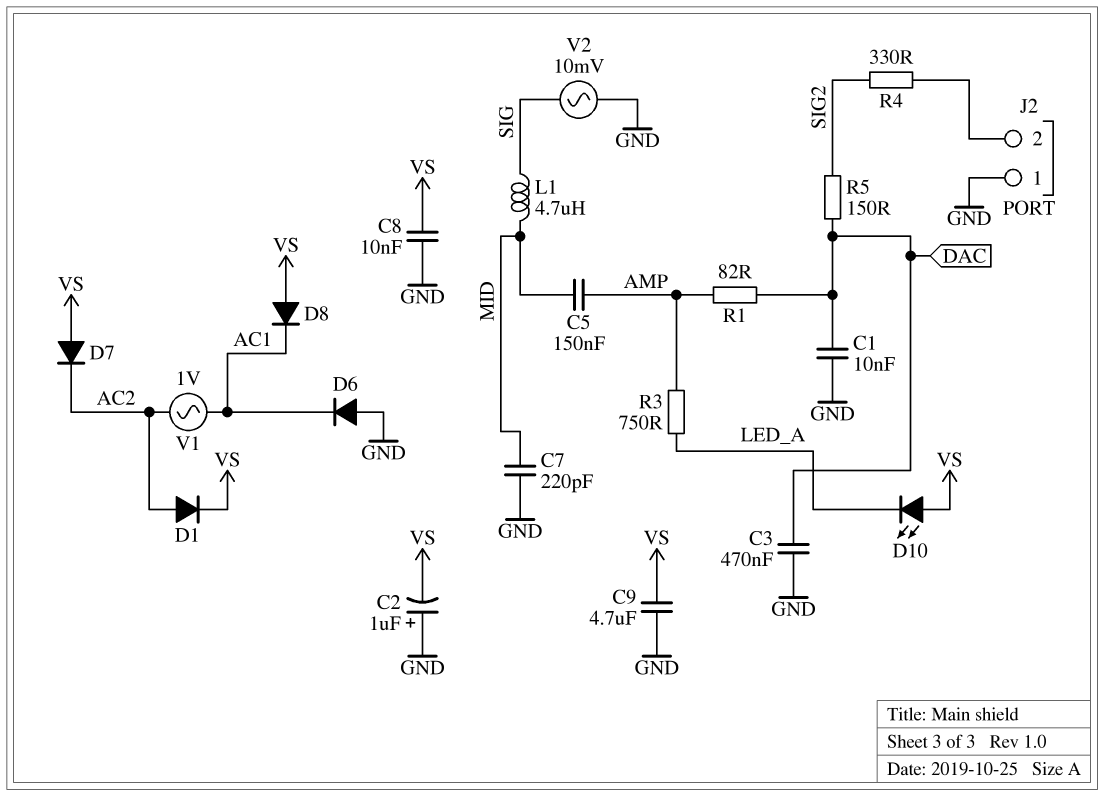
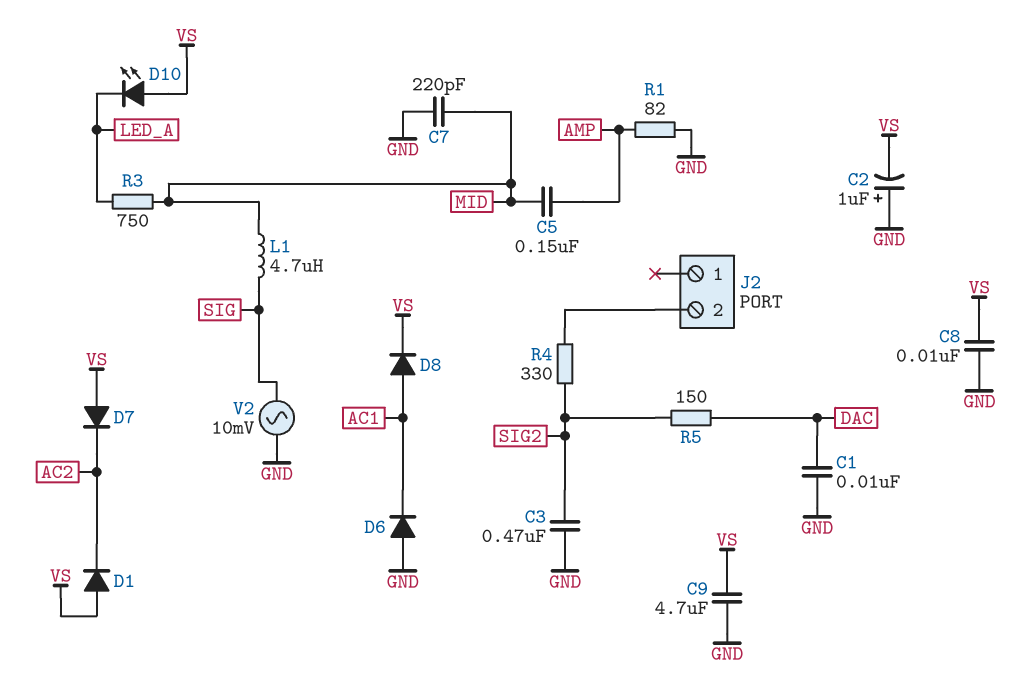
C3: 470nF (DAC, GND) -> 470nF (GND, SIG2)
D1: diode (A AC2, K VS) -> diode (A VS, K AC2)
D8: diode (A VS, K AC1) -> diode (A AC1, K VS)
J2 pin 1: GND -> none
R1: 82 (AMP, DAC) -> 82 (AMP, GND)
R3: 750 (AMP, LED_A) -> 750 (LED_A, MID)
V1: AC 1V (AC1, AC2) -> none

